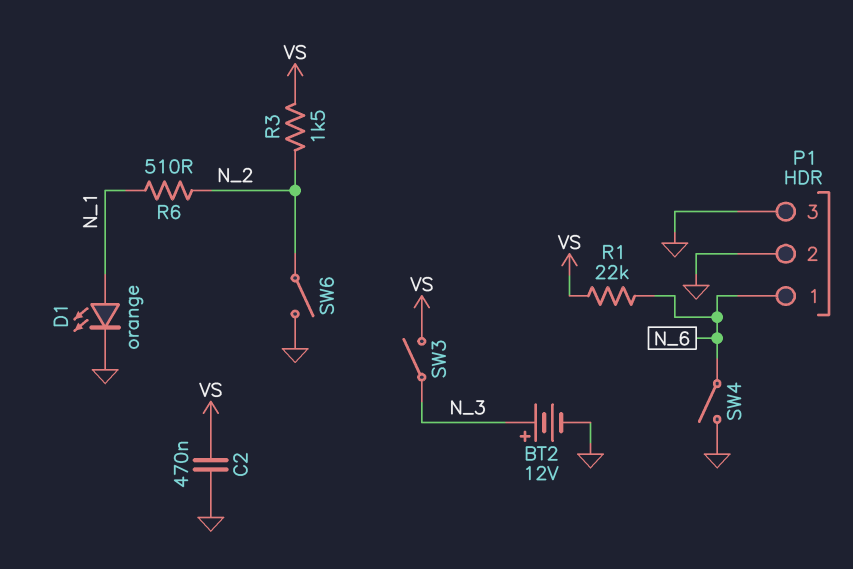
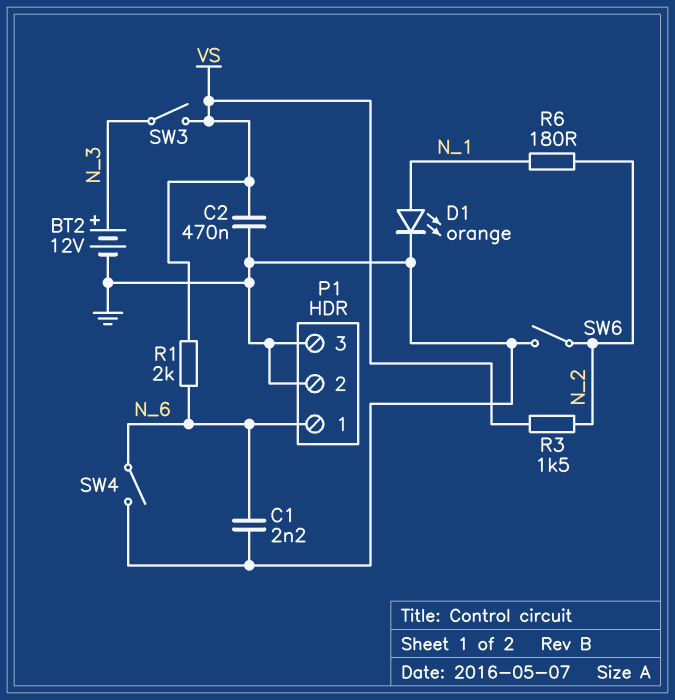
C1: none -> 2.2nF (GND, N_6)
R1: 22k (N_6, VS) -> 2k (N_6, VS)
R6: 510 (N_1, N_2) -> 180 (N_1, N_2)

